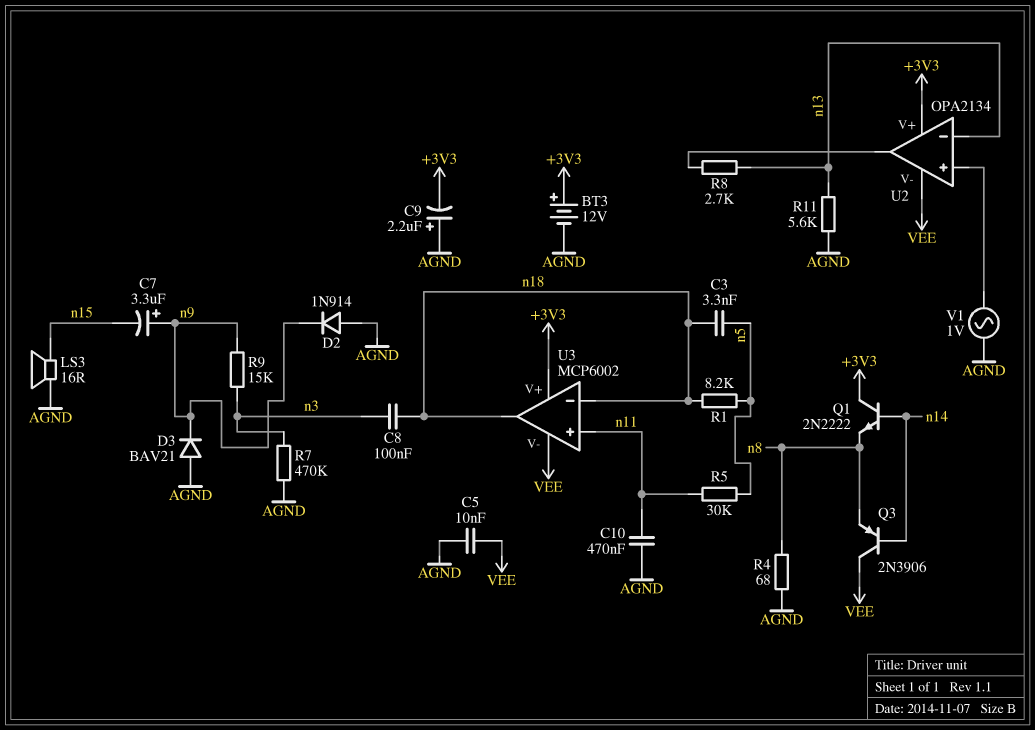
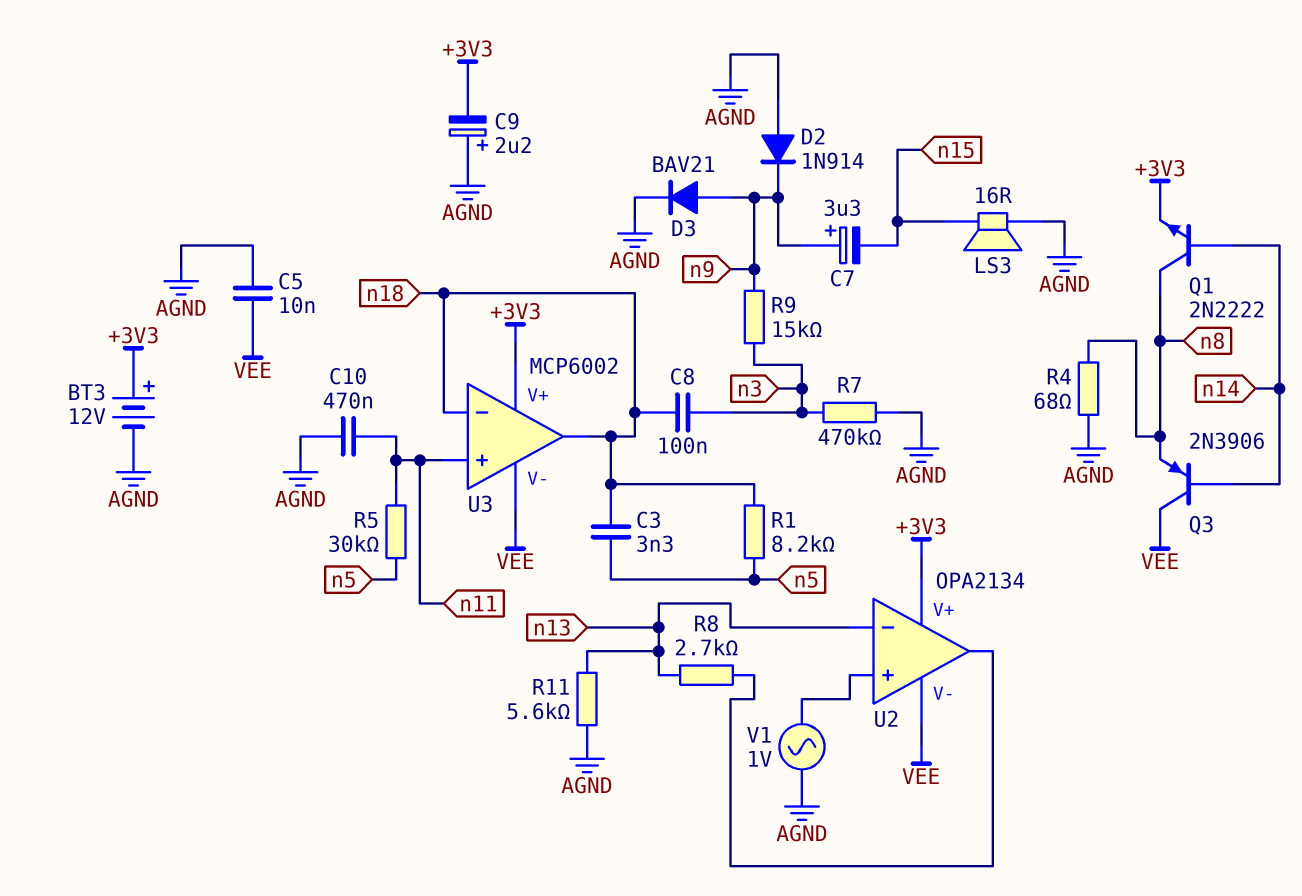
D3: diode BAV21 (A AGND, K n9) -> diode BAV21 (A n9, K AGND)
Q1: NPN 2N2222 (B n14, C +3V3, E n8) -> NPN 2N2222 (B n14, C n8, E +3V3)

